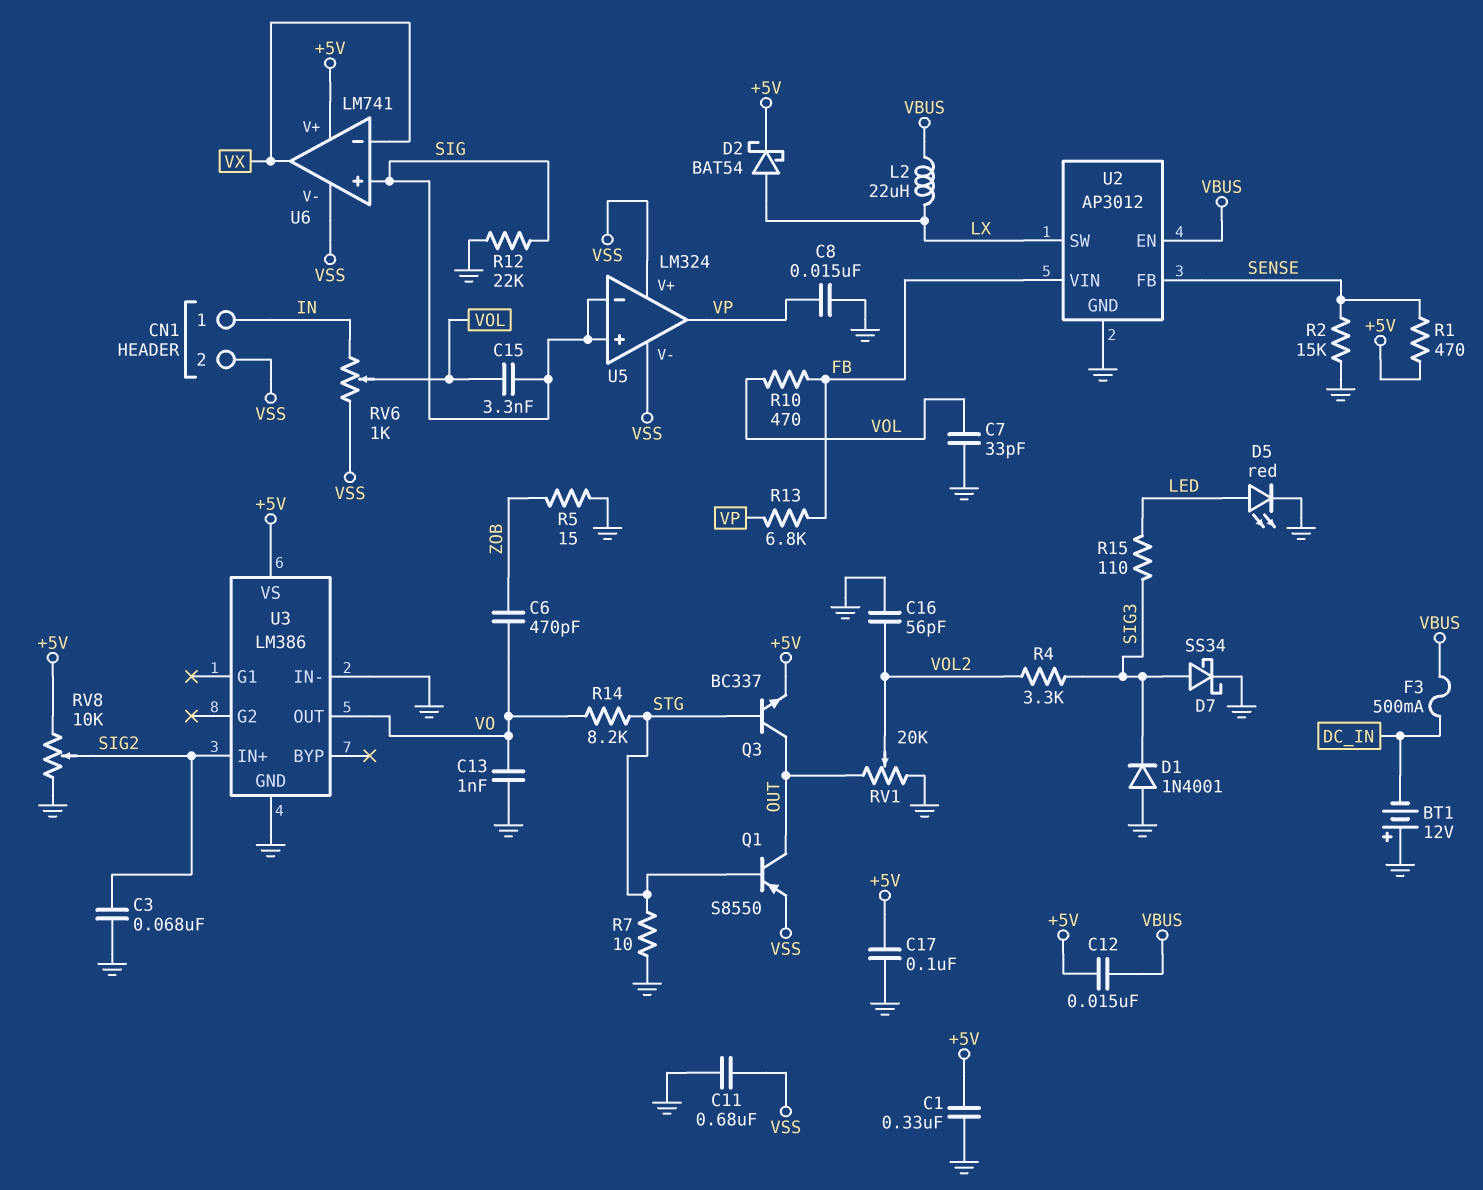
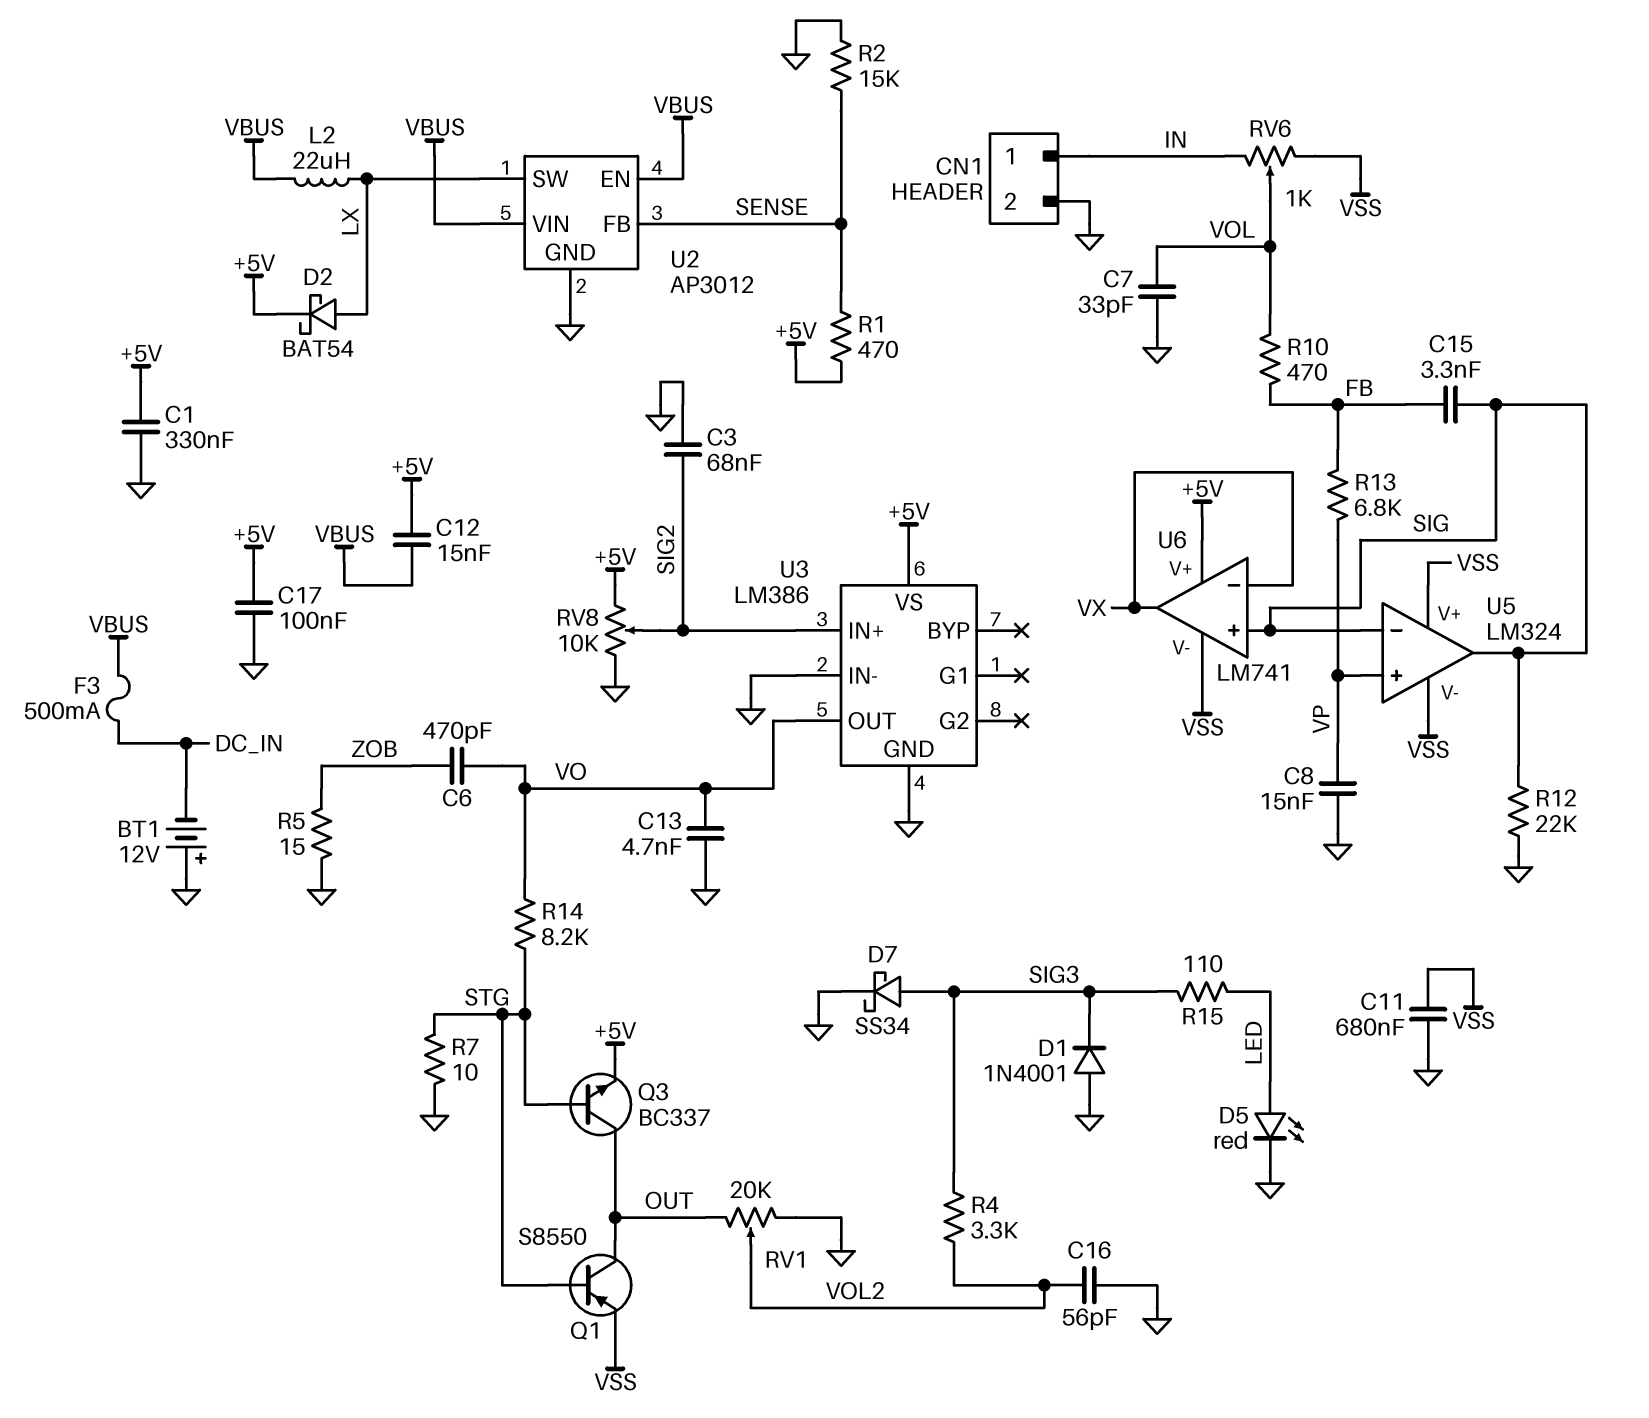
C13: 1nF (GND, VO) -> 4.7nF (GND, VO)
C15: 3.3nF (SIG, VOL) -> 3.3nF (FB, SIG)
CN1 pin 2: VSS -> GND
U2 pin VIN: FB -> VBUS
U5 pin in+: SIG -> VP
U5 pin out: VP -> SIG

